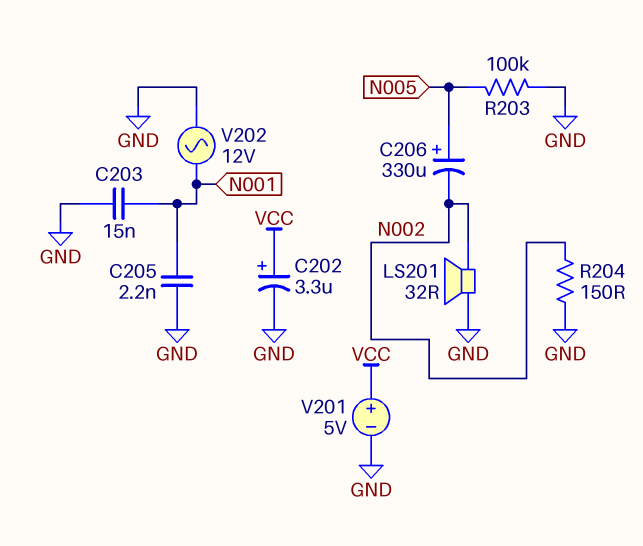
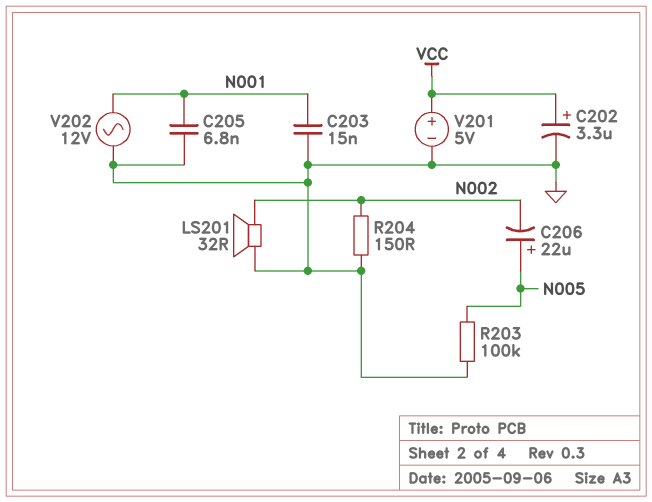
C205: 2.2nF (GND, N001) -> 6.8nF (GND, N001)
C206: 330uF (plus N005, minus N002) -> 22uF (plus N005, minus N002)

